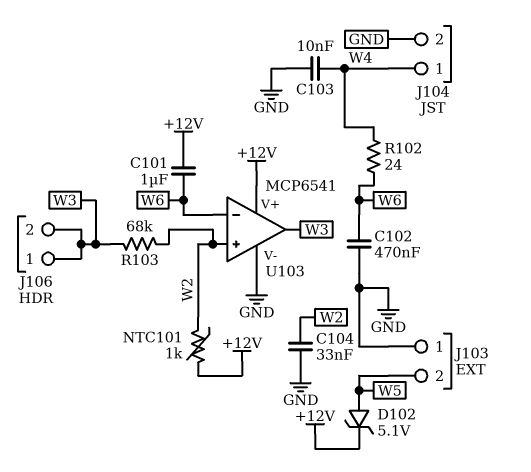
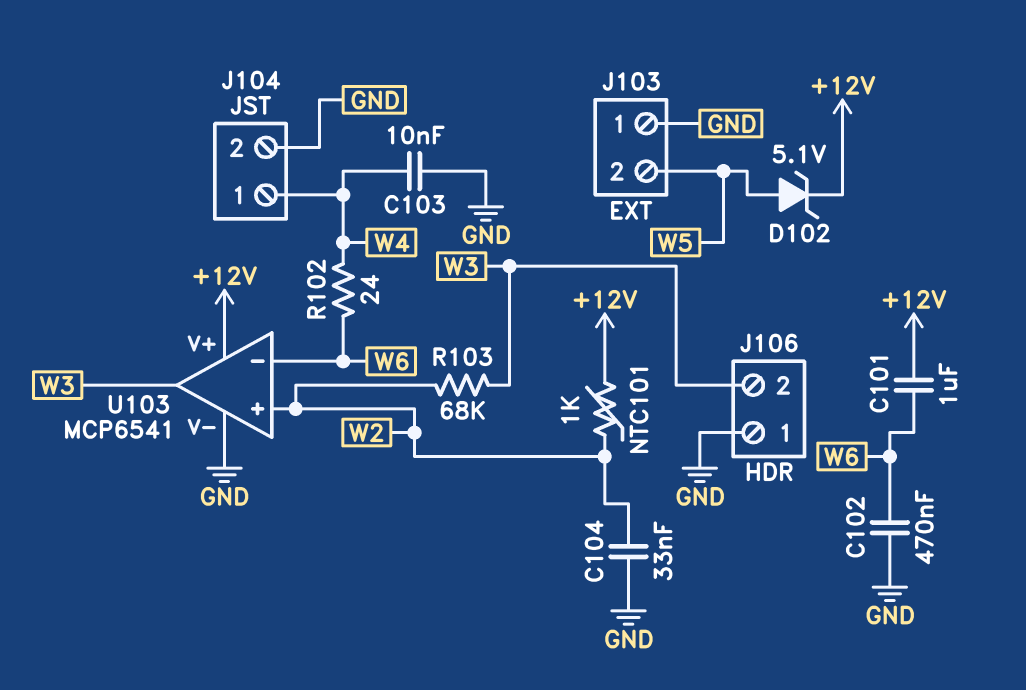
J106 pin 1: W3 -> GND

